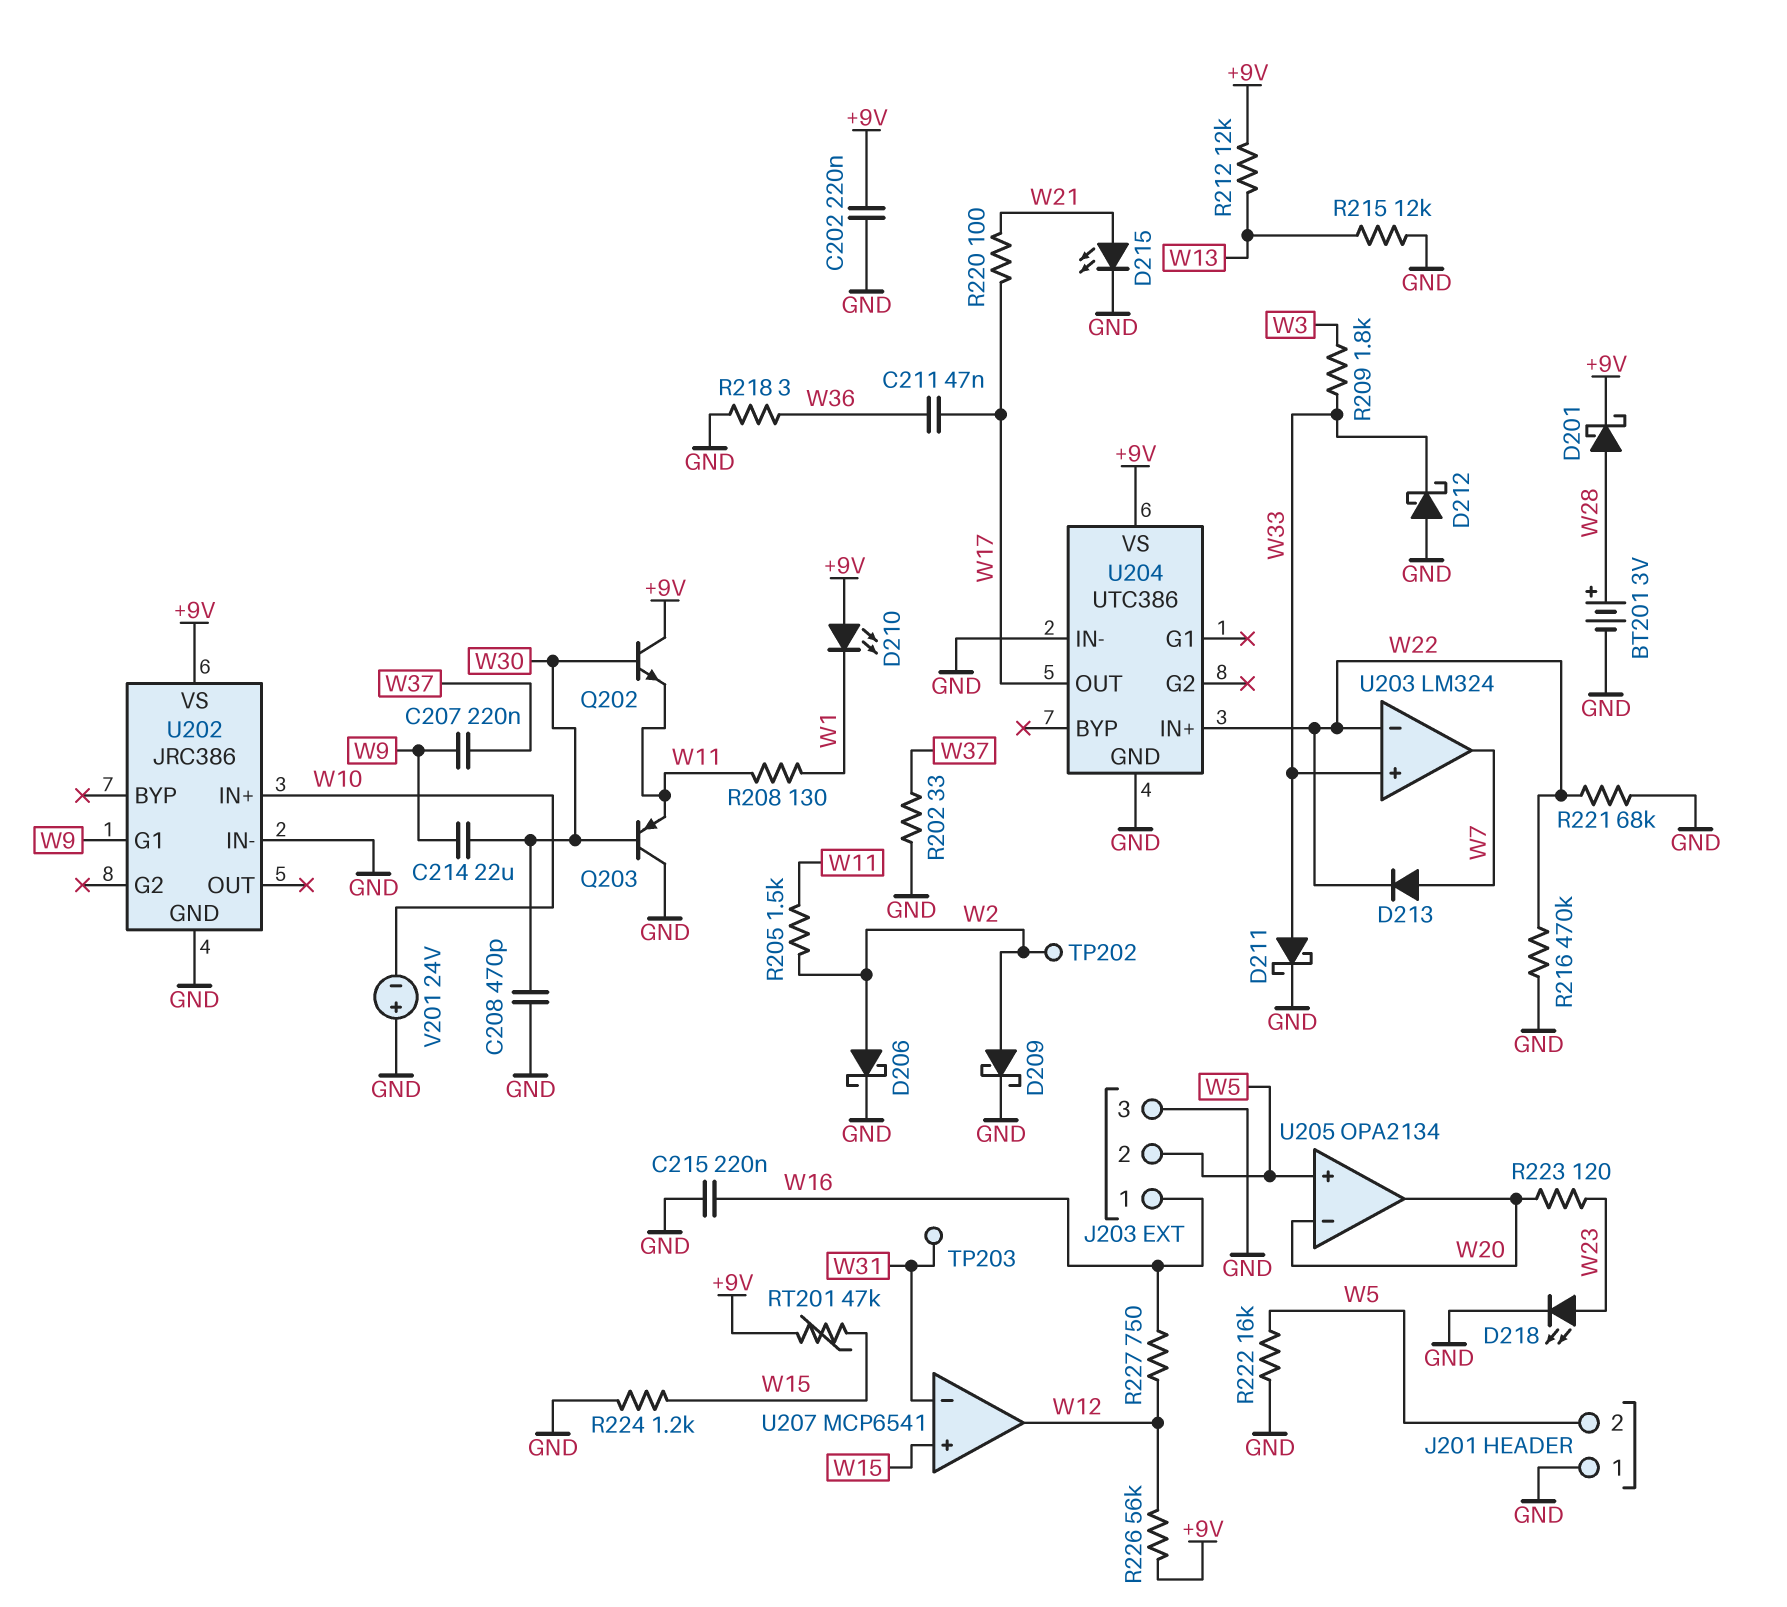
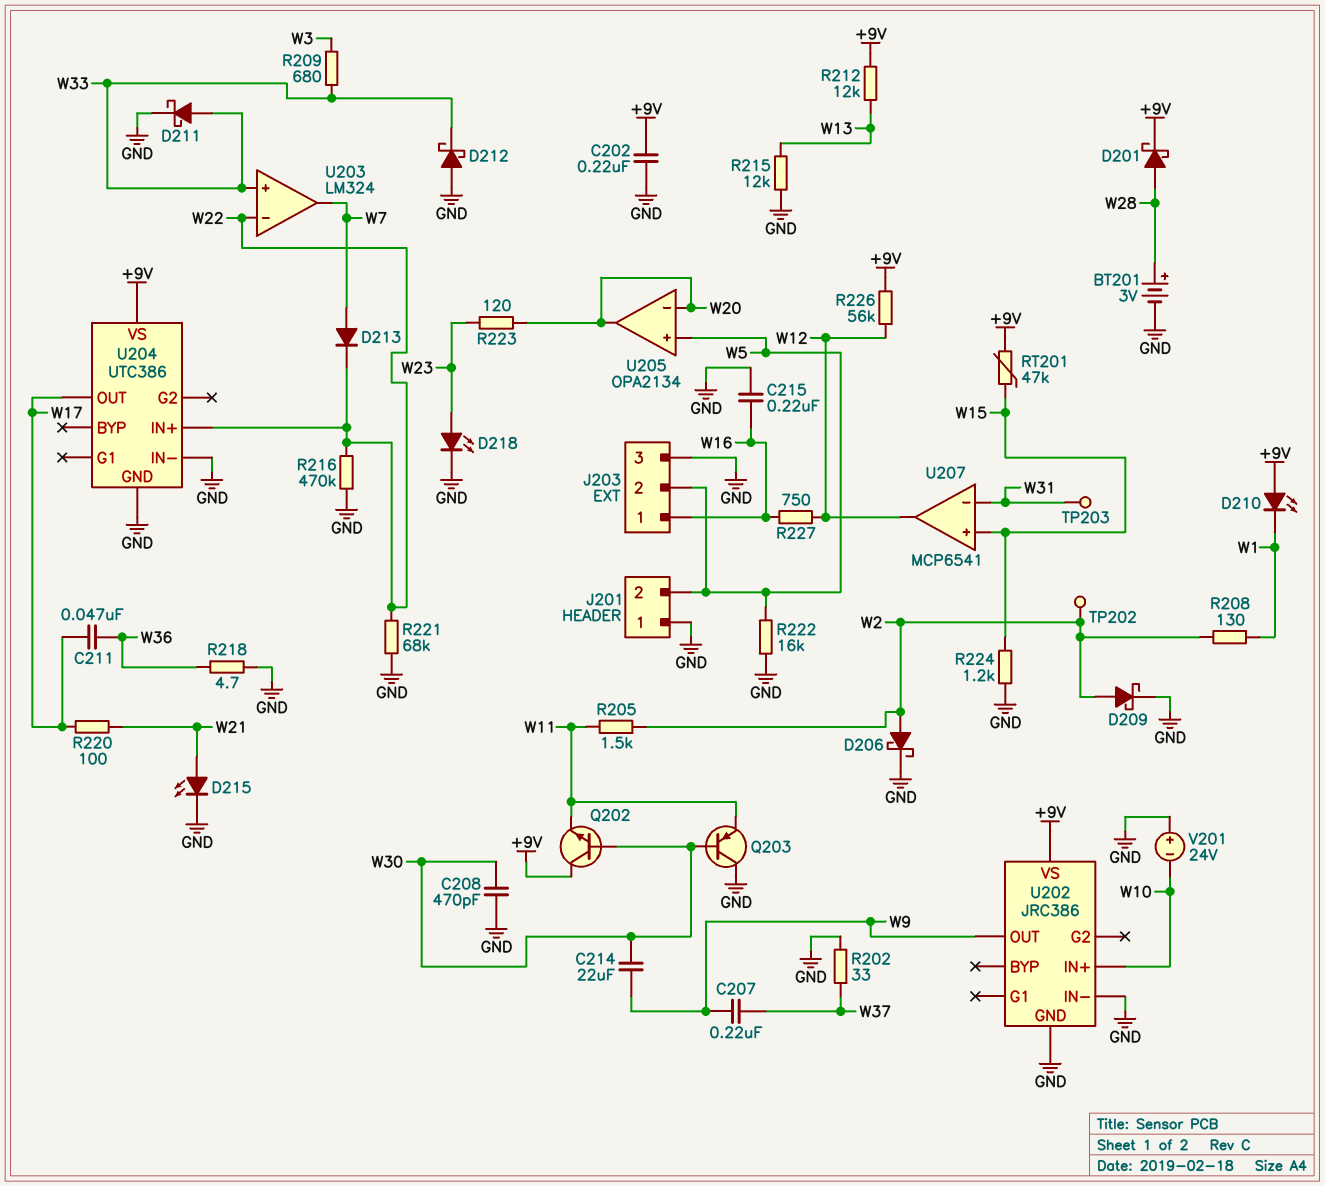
R208: 130 (W1, W11) -> 130 (W1, W2)
R209: 1.8k (W3, W33) -> 680 (W3, W33)
R218: 3 (GND, W36) -> 4.7 (GND, W36)
U202 pin G1: W9 -> none
U202 pin OUT: none -> W9

